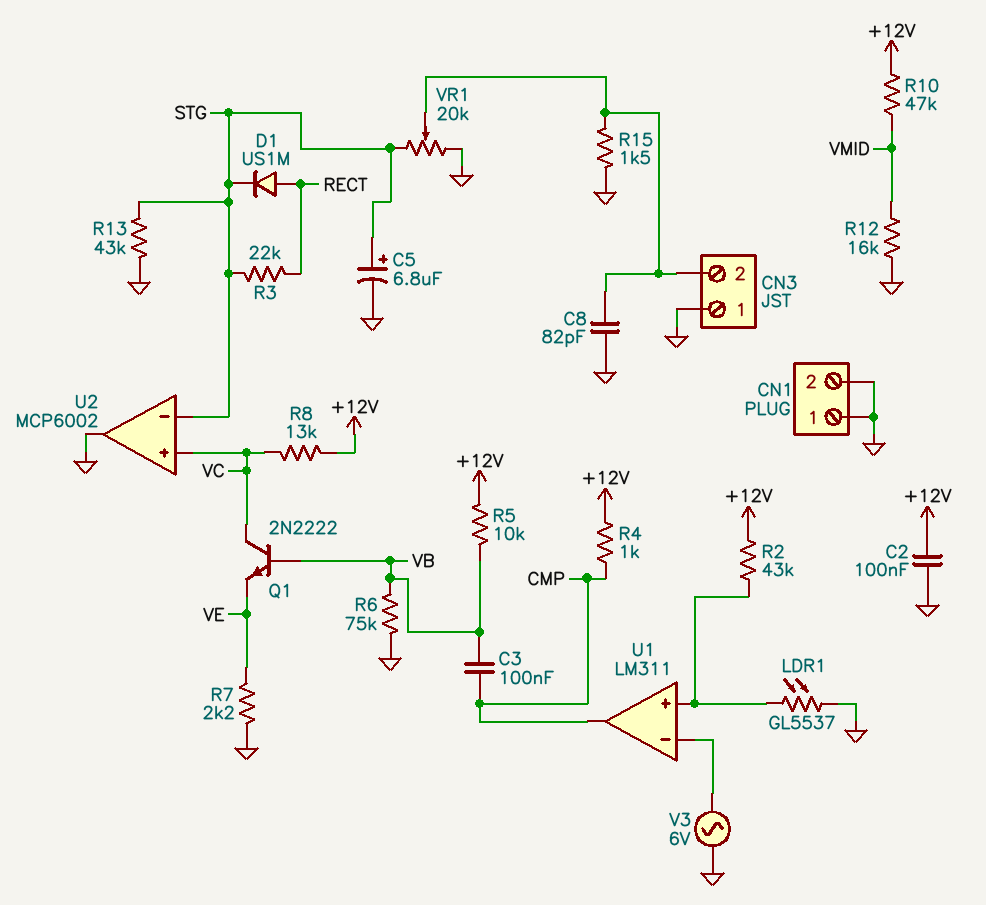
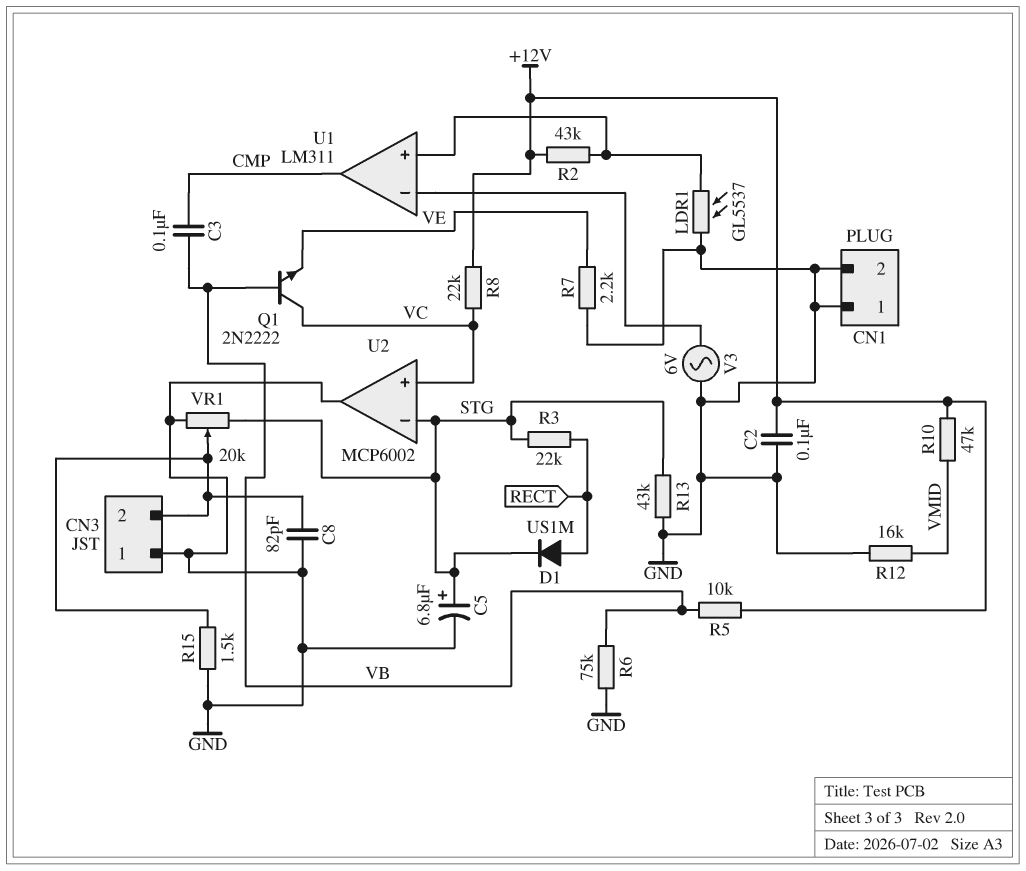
R4: 1k (+12V, CMP) -> none
R8: 13k (+12V, VC) -> 22k (+12V, VC)

